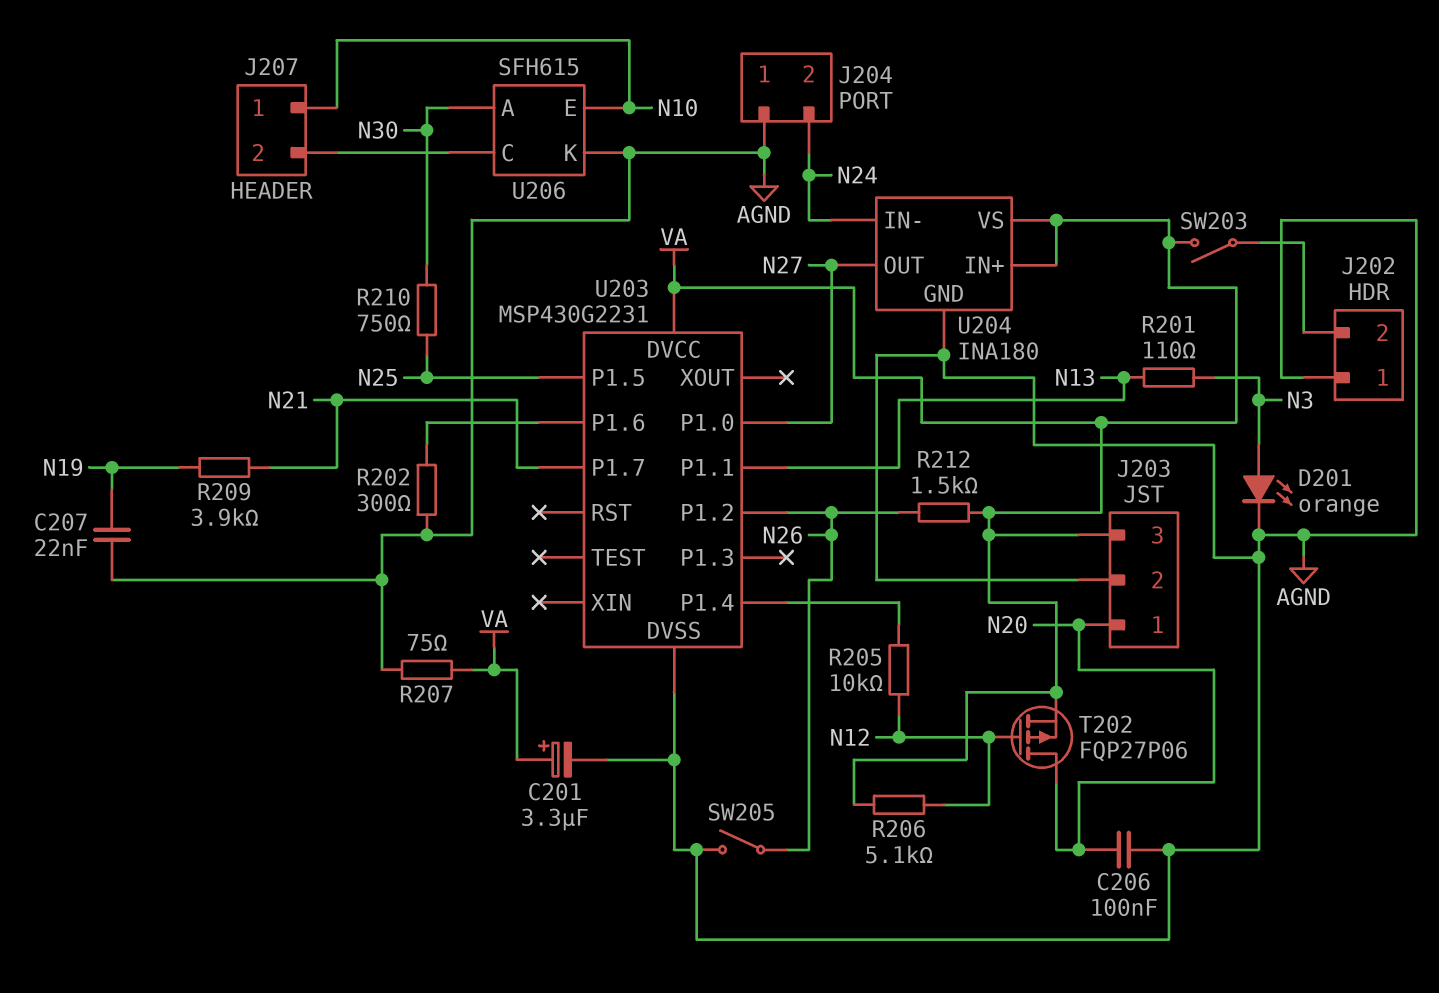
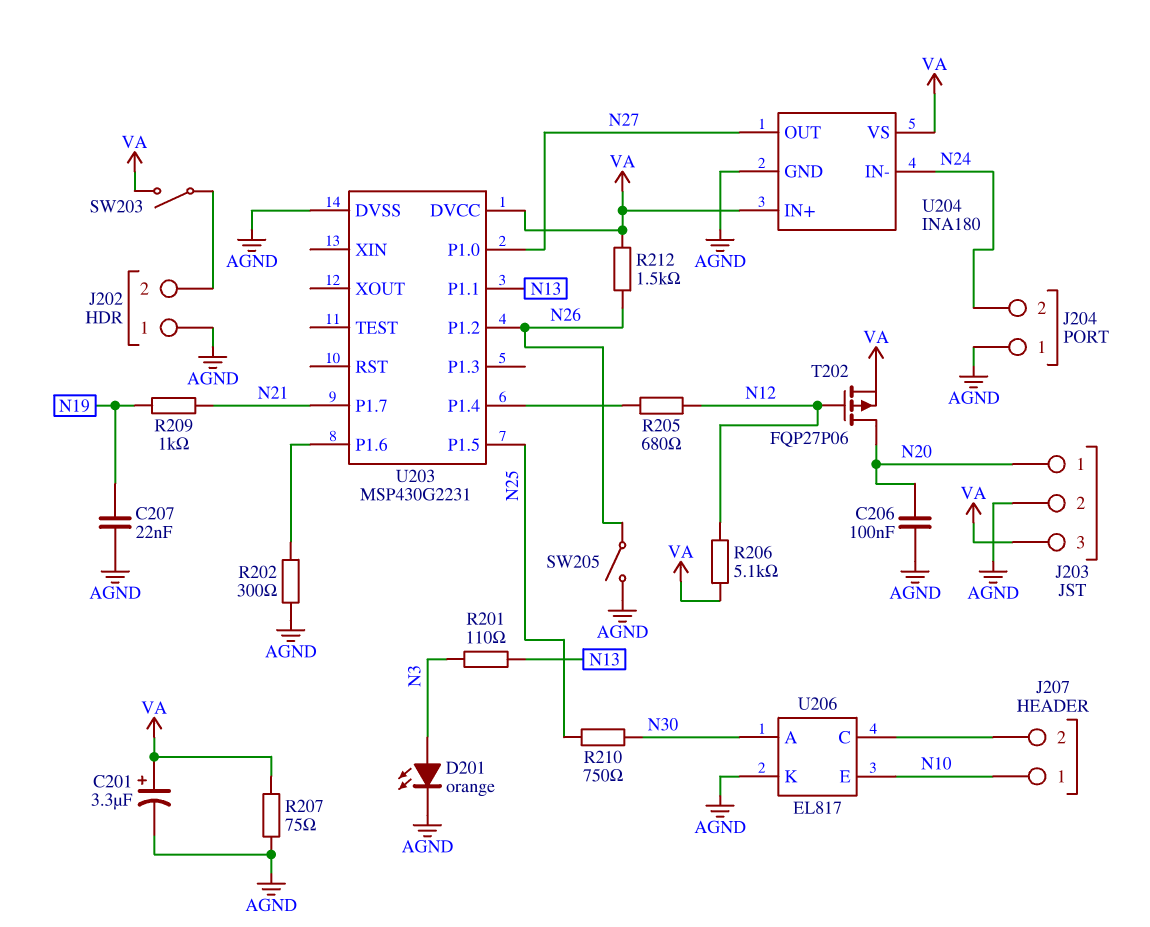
R205: 10k (N12, U203/P1.4) -> 680 (N12, U203/P1.4)
R209: 3.9k (N19, N21) -> 1k (N19, N21)
U206: SFH615 -> EL817

